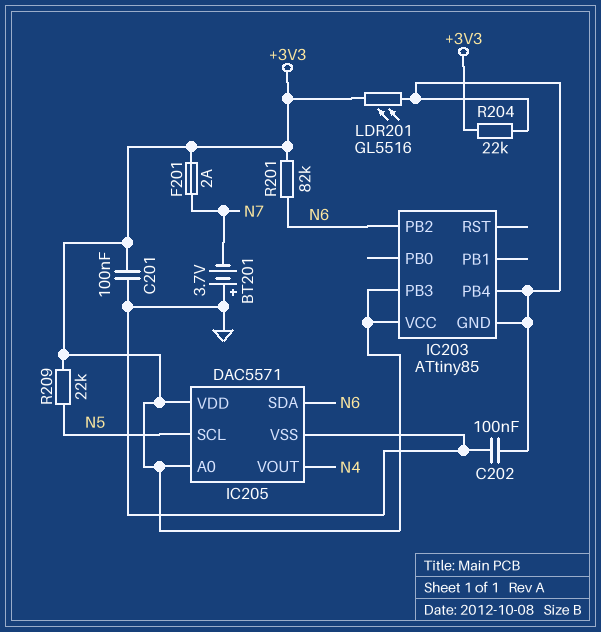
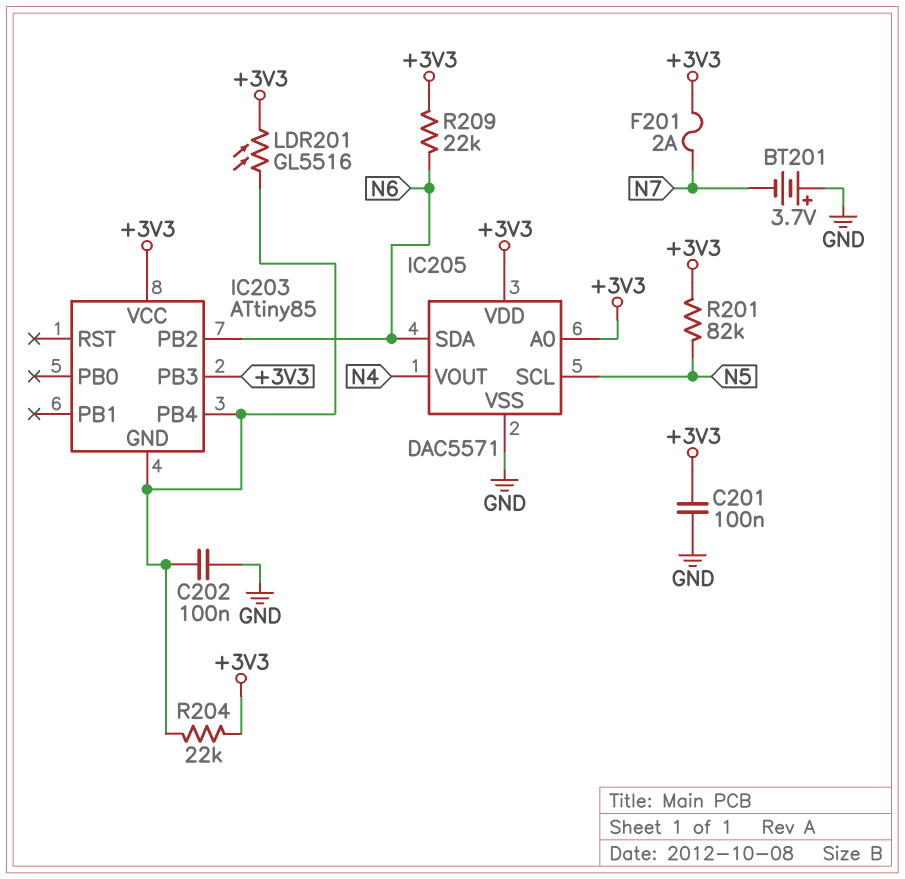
R201: 82k (+3V3, N6) -> 82k (+3V3, N5)
R209: 22k (+3V3, N5) -> 22k (+3V3, N6)

